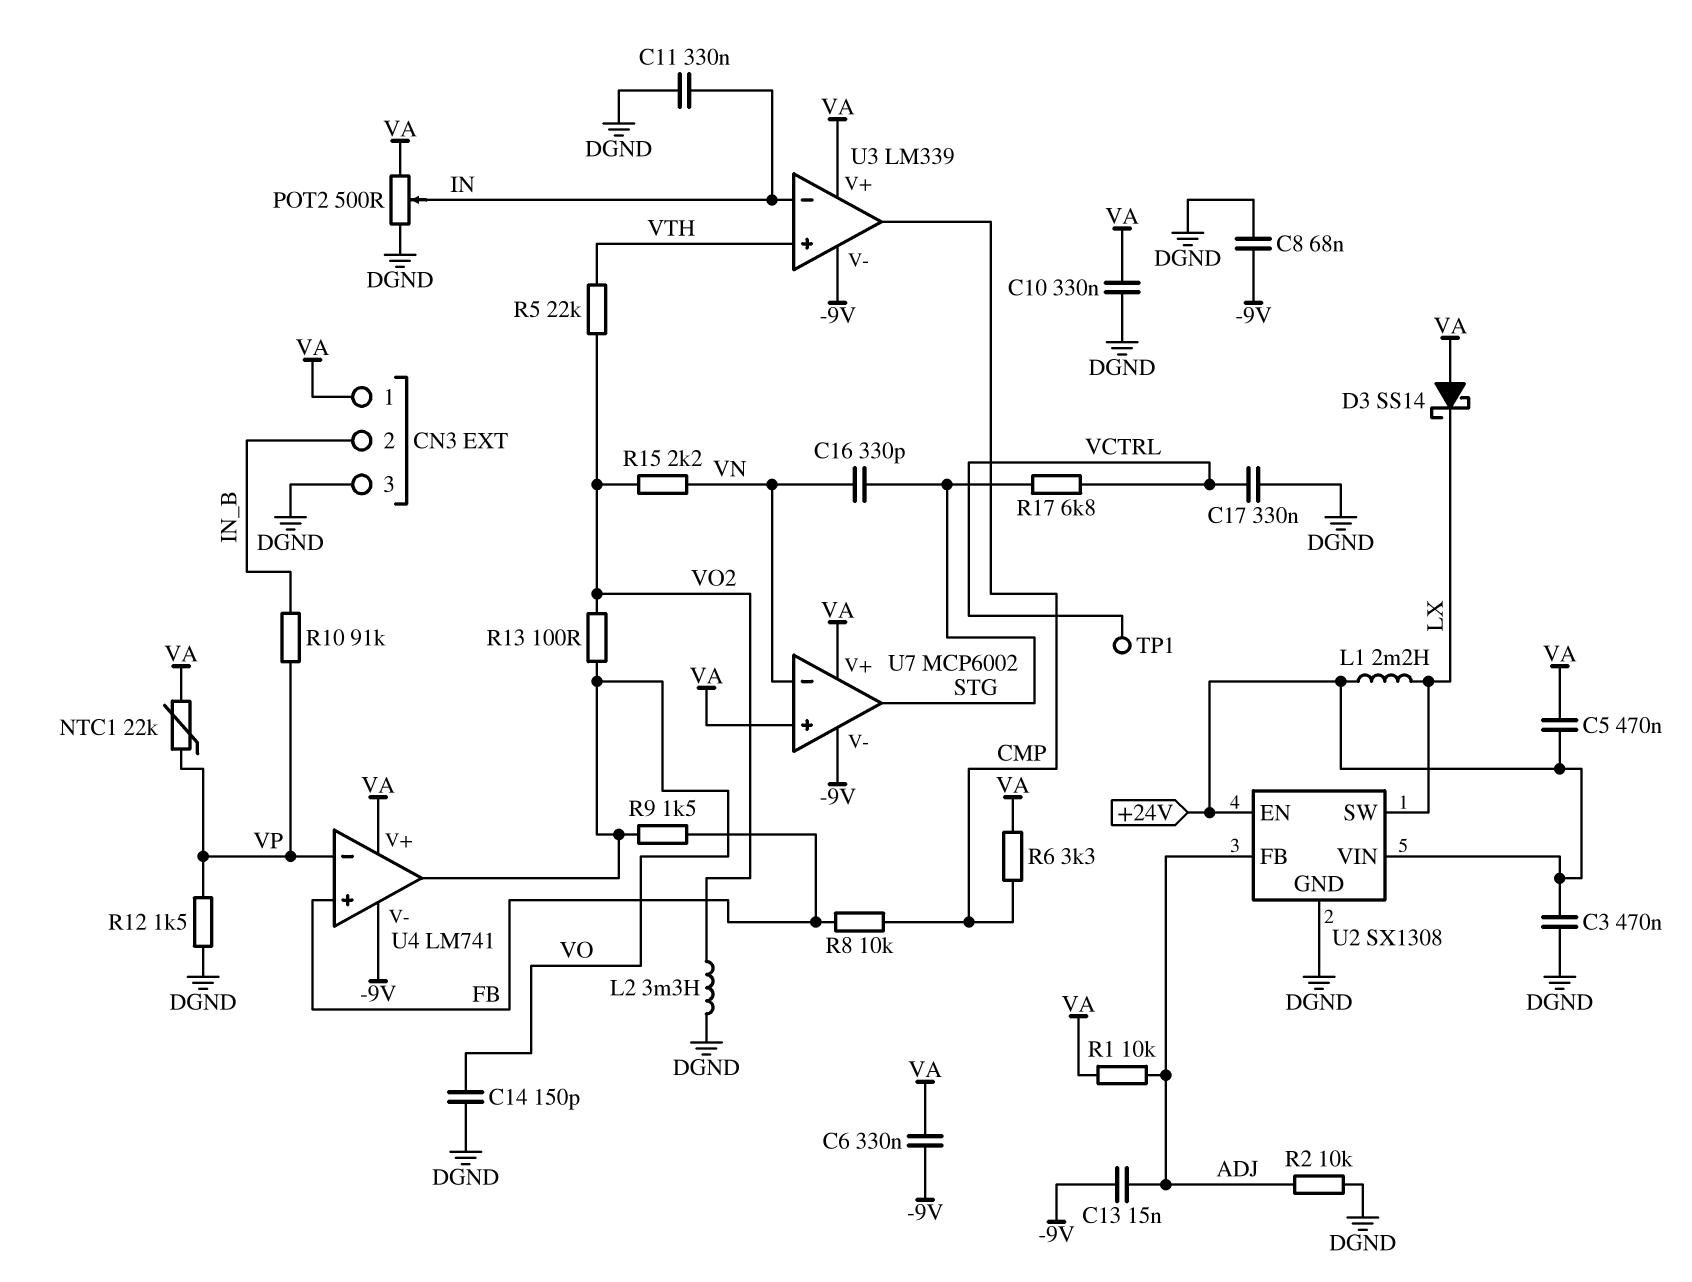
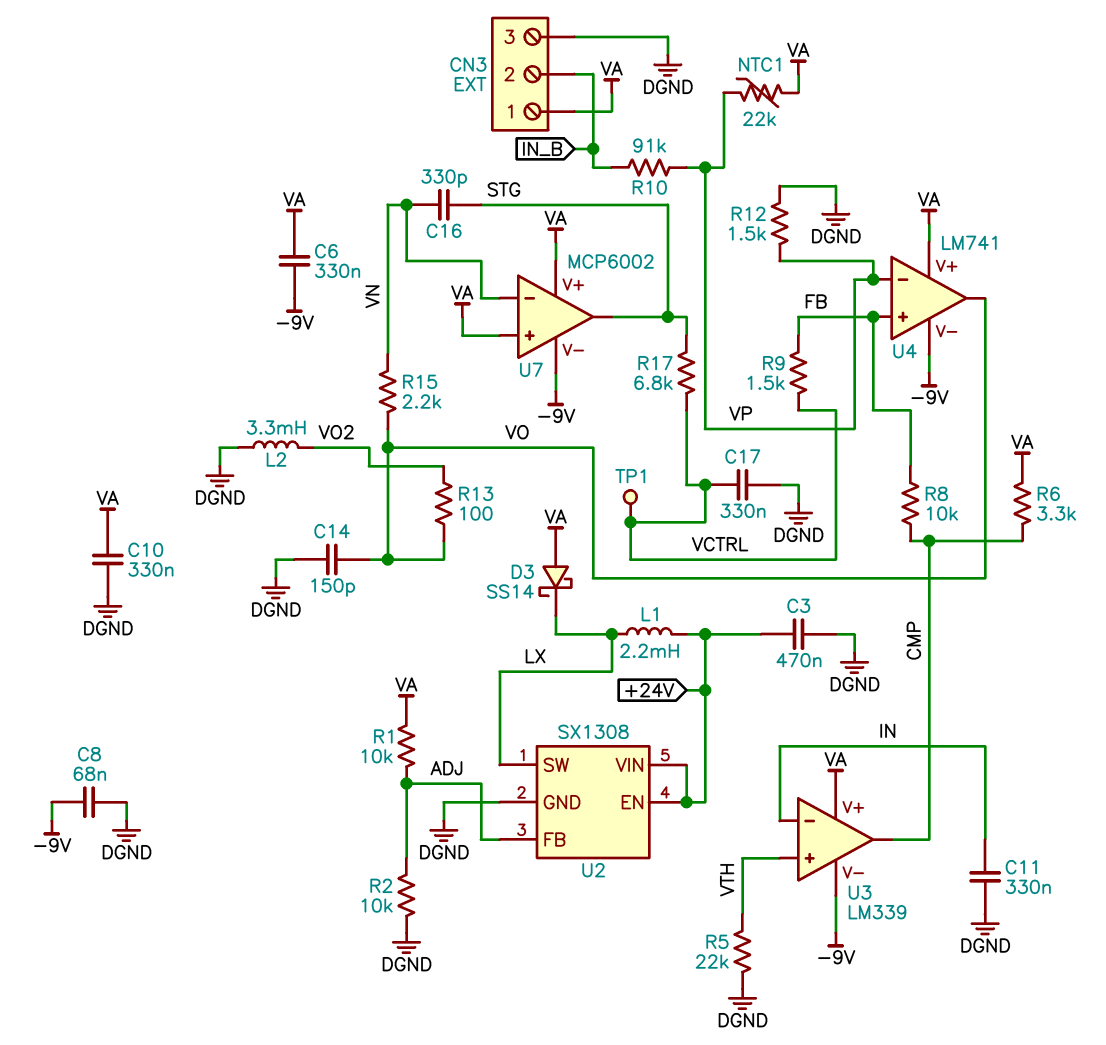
C5: 470nF (+24V, VA) -> none
C13: 15nF (-9V, ADJ) -> none
POT2: 500 (DGND, VA, wiper IN) -> none
R5: 22k (VO2, VTH) -> 22k (DGND, VTH)
R9: 1.5k (FB, VO) -> 1.5k (FB, VCTRL)
R15: 2.2k (VN, VO2) -> 2.2k (VN, VO)

